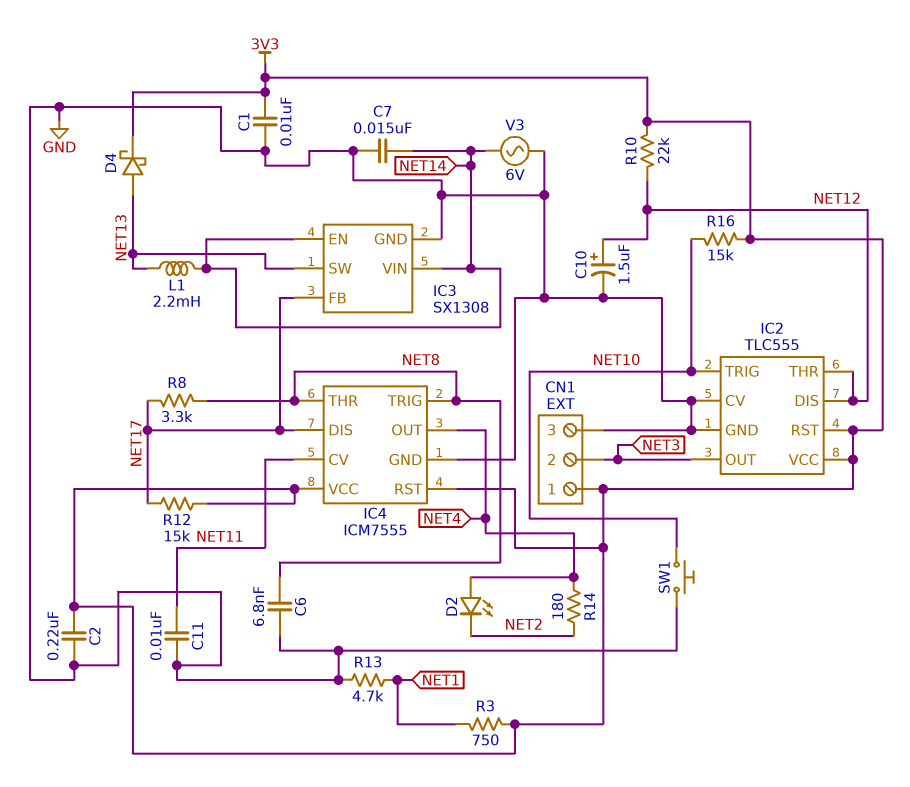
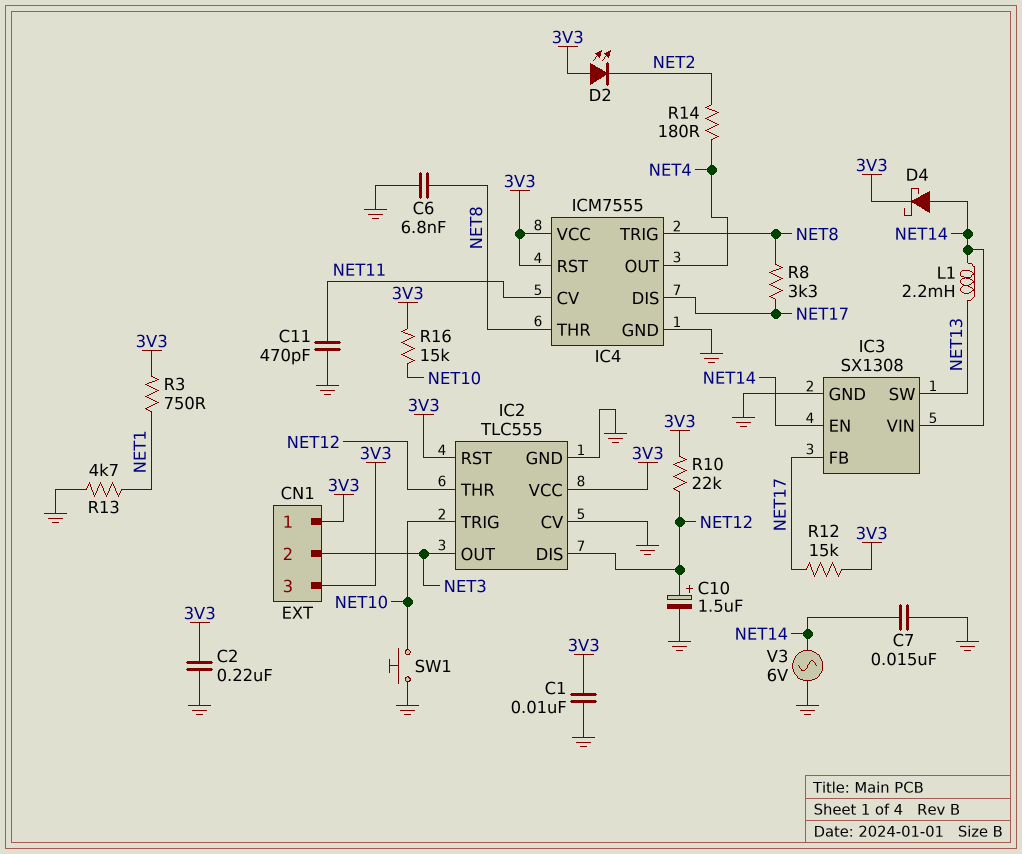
C11: 10nF (GND, NET11) -> 470pF (GND, NET11)
CN1 pin 3: GND -> 3V3
D2: LED (A NET4, K NET2) -> LED (A 3V3, K NET2)
D4: schottky (A NET13, K 3V3) -> schottky (A NET14, K 3V3)

